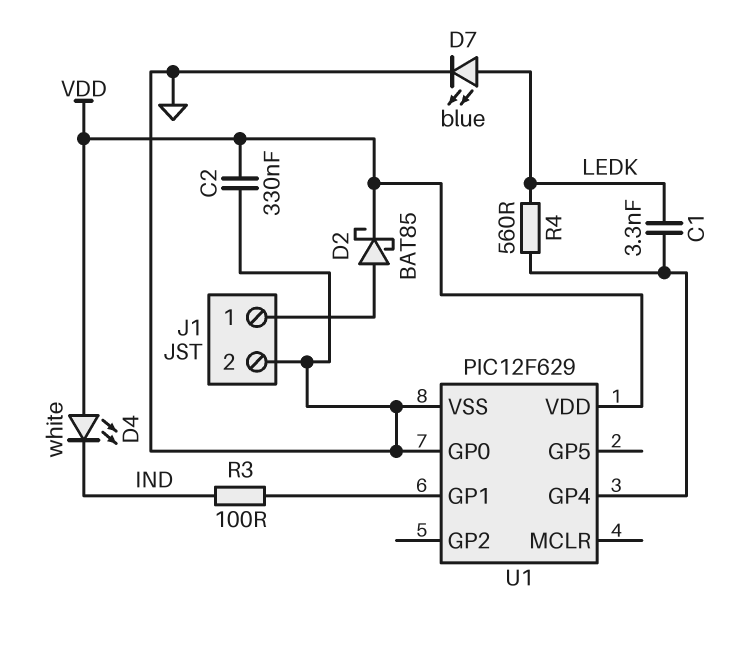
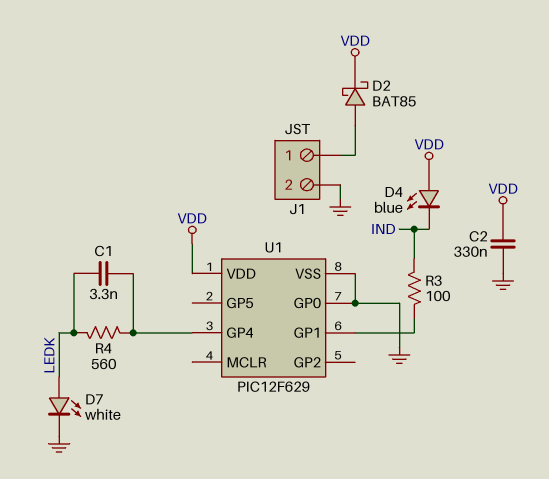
D4: LED white (A VDD, K IND) -> LED blue (A VDD, K IND)
D7: LED blue (A LEDK, K GND) -> LED white (A LEDK, K GND)

